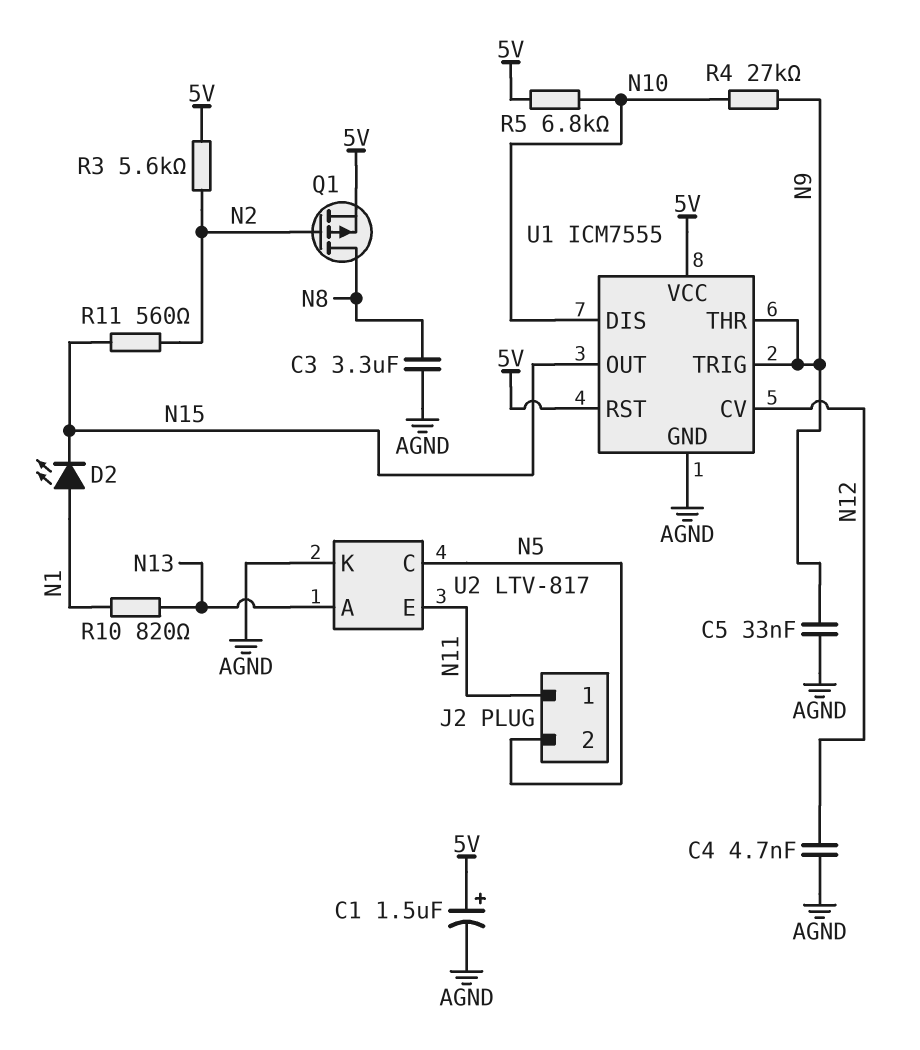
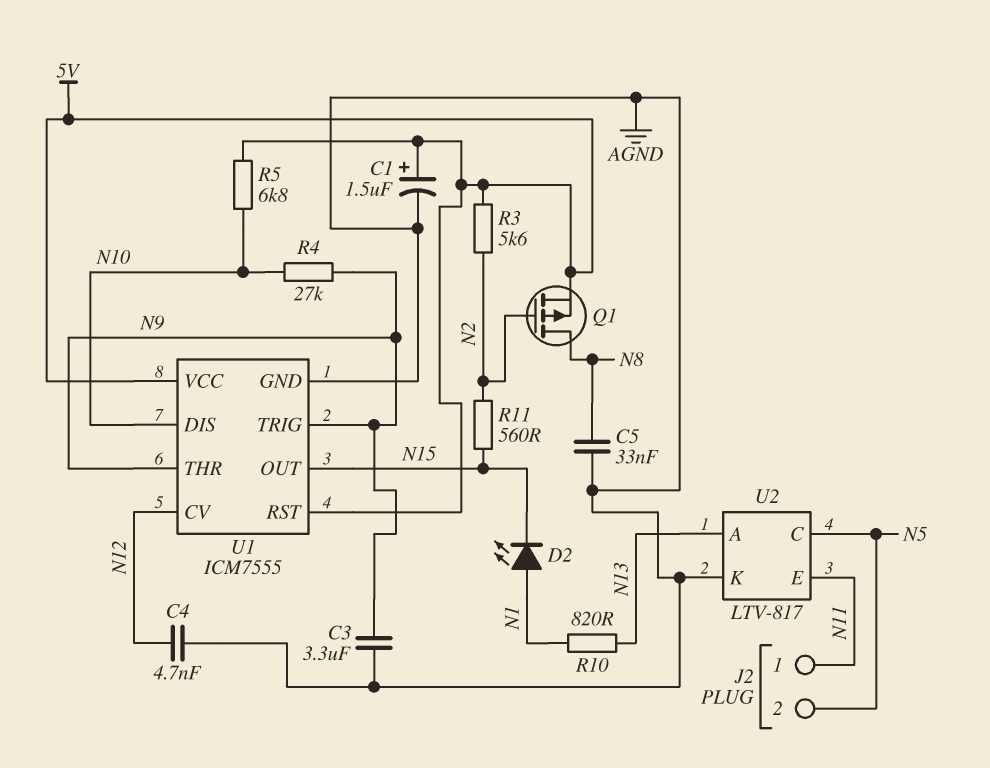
C3: 3.3uF (AGND, N8) -> 3.3uF (AGND, N9)
C5: 33nF (AGND, N9) -> 33nF (AGND, N8)

